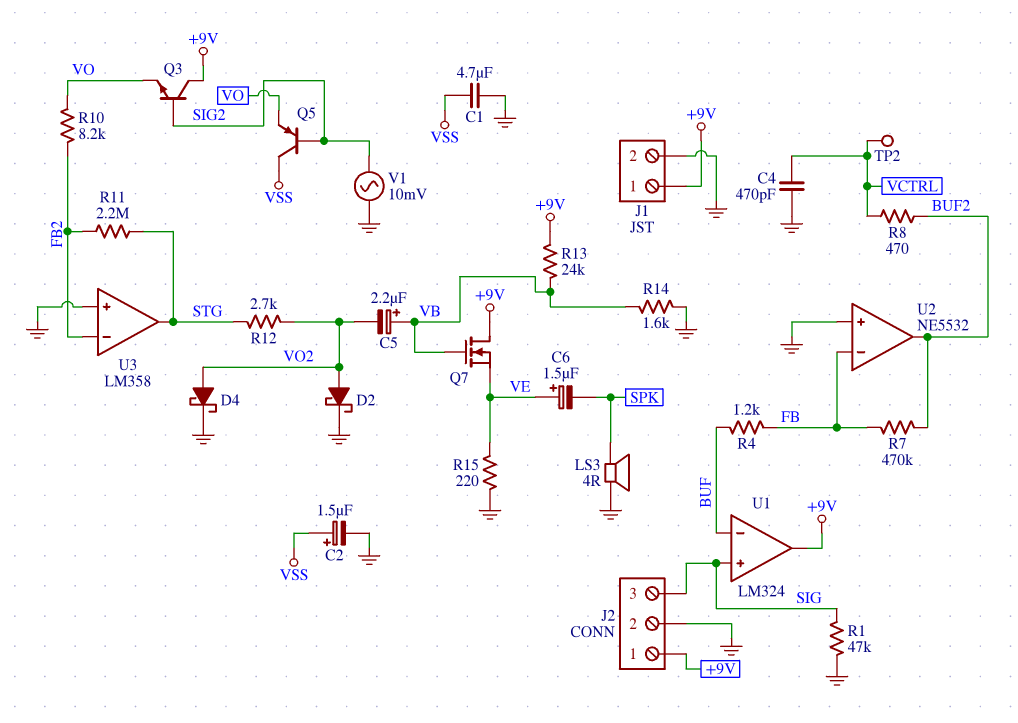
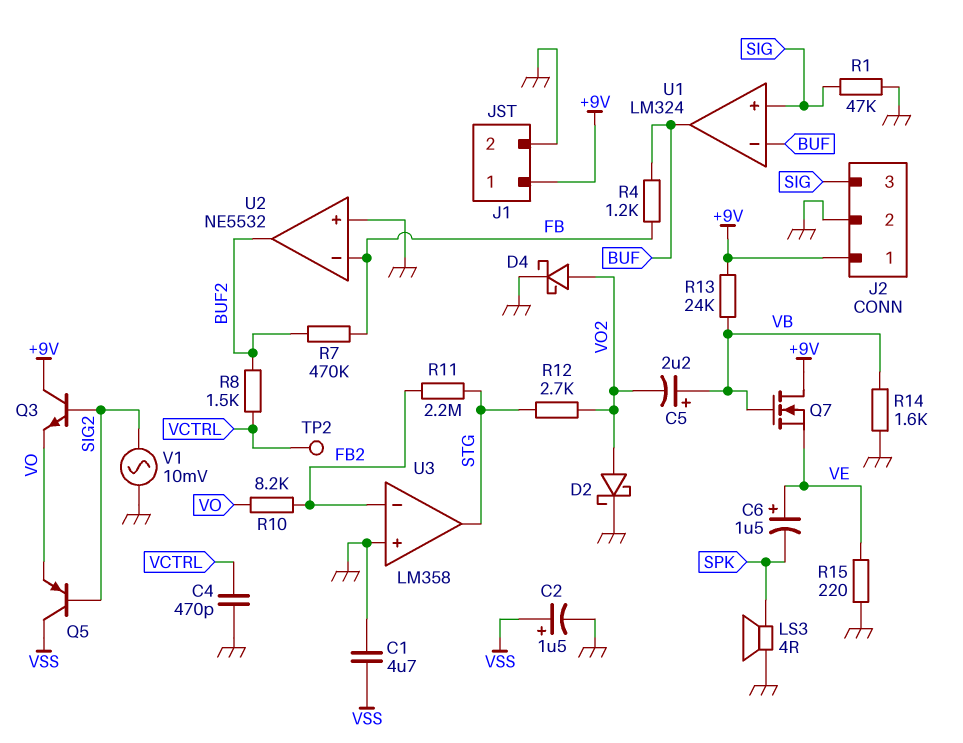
R8: 470 (BUF2, VCTRL) -> 1.5k (BUF2, VCTRL)
U1 pin out: +9V -> BUF

